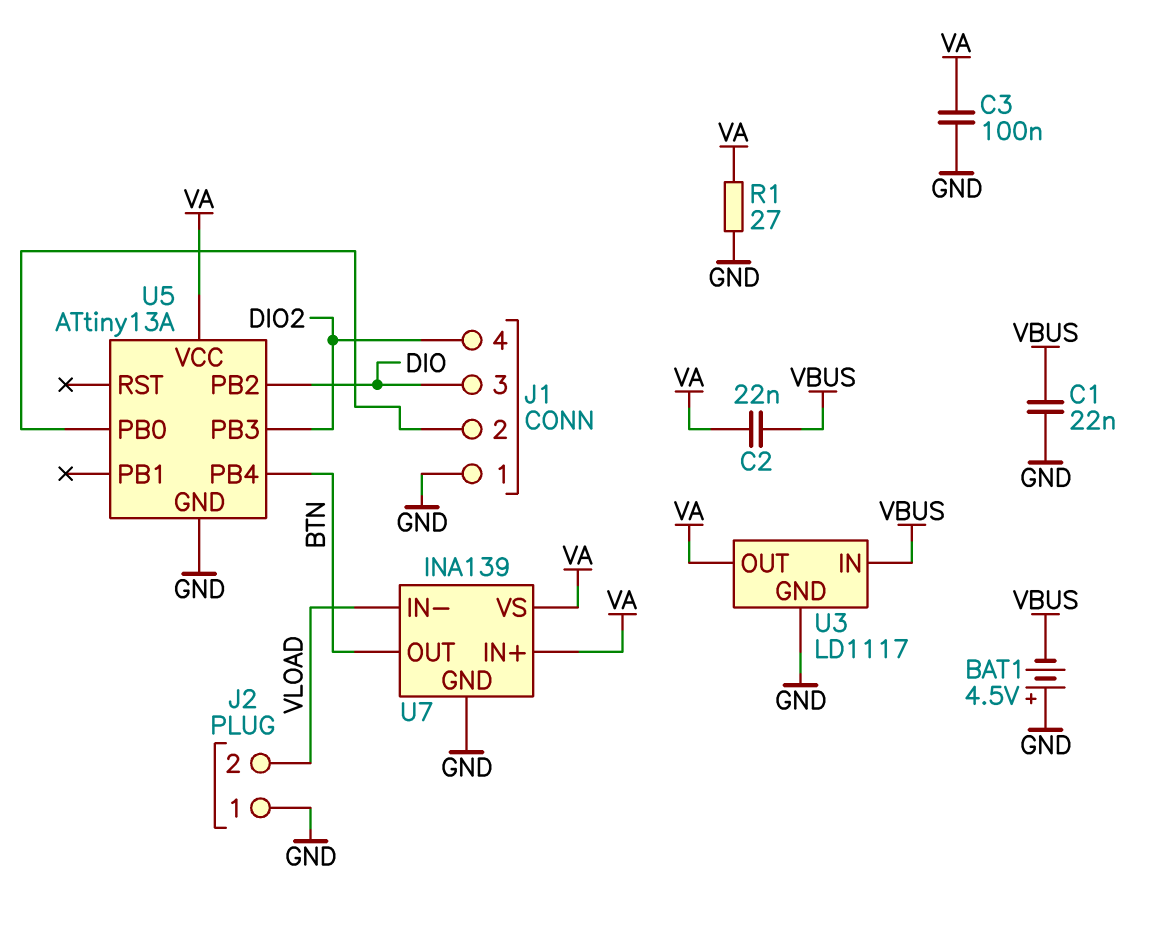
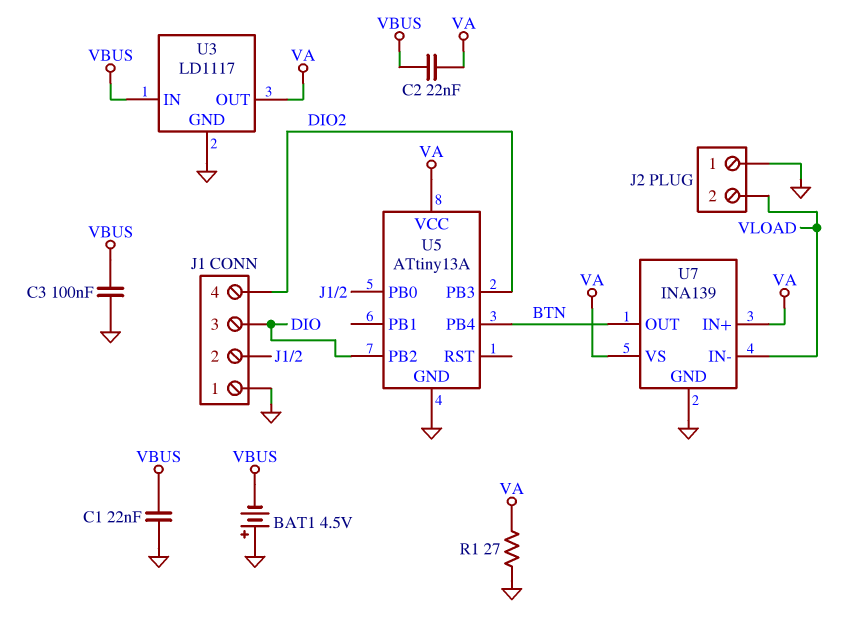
C3: 100nF (GND, VA) -> 100nF (GND, VBUS)

